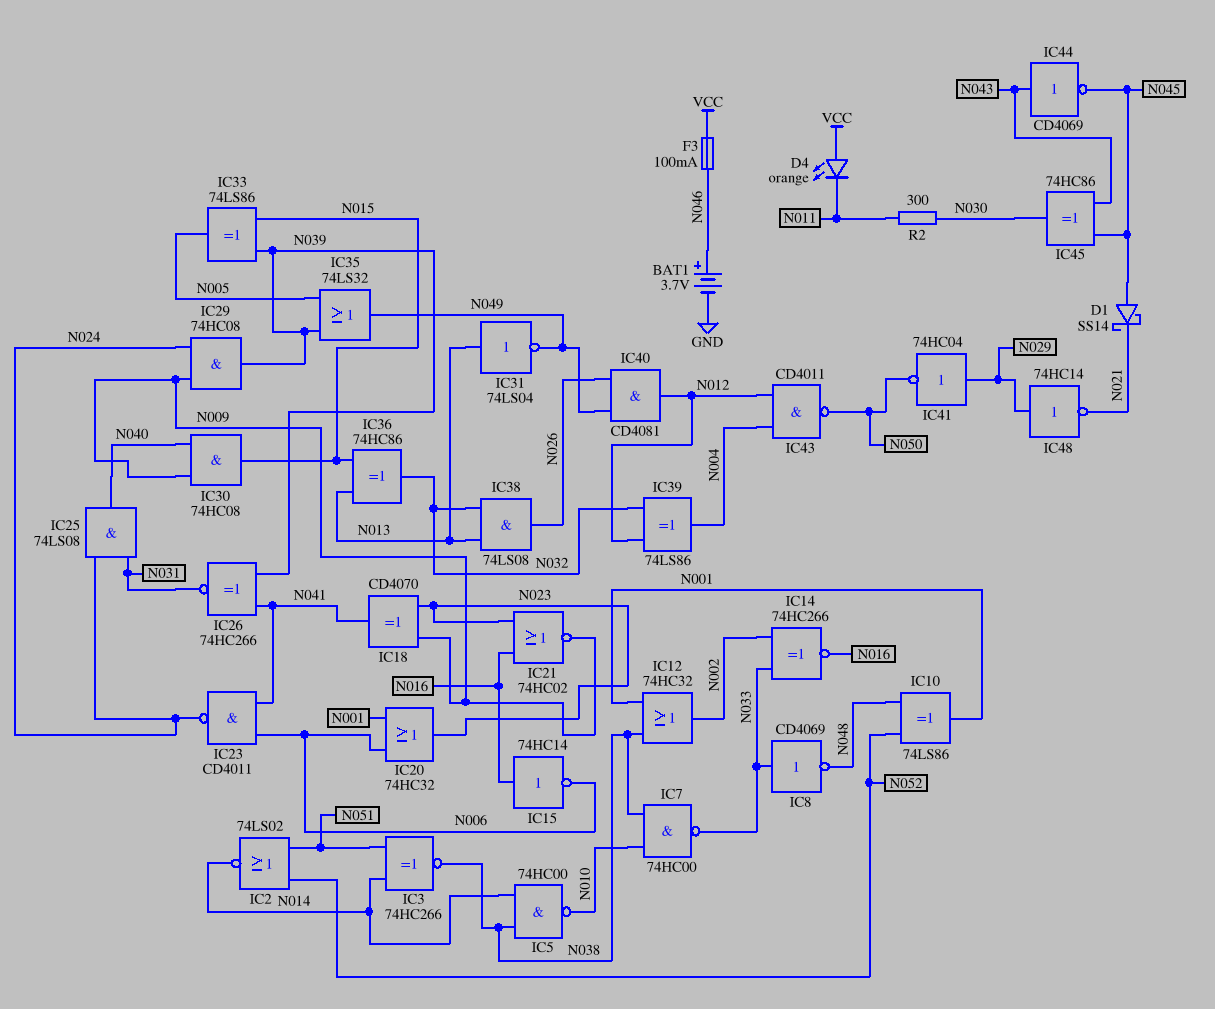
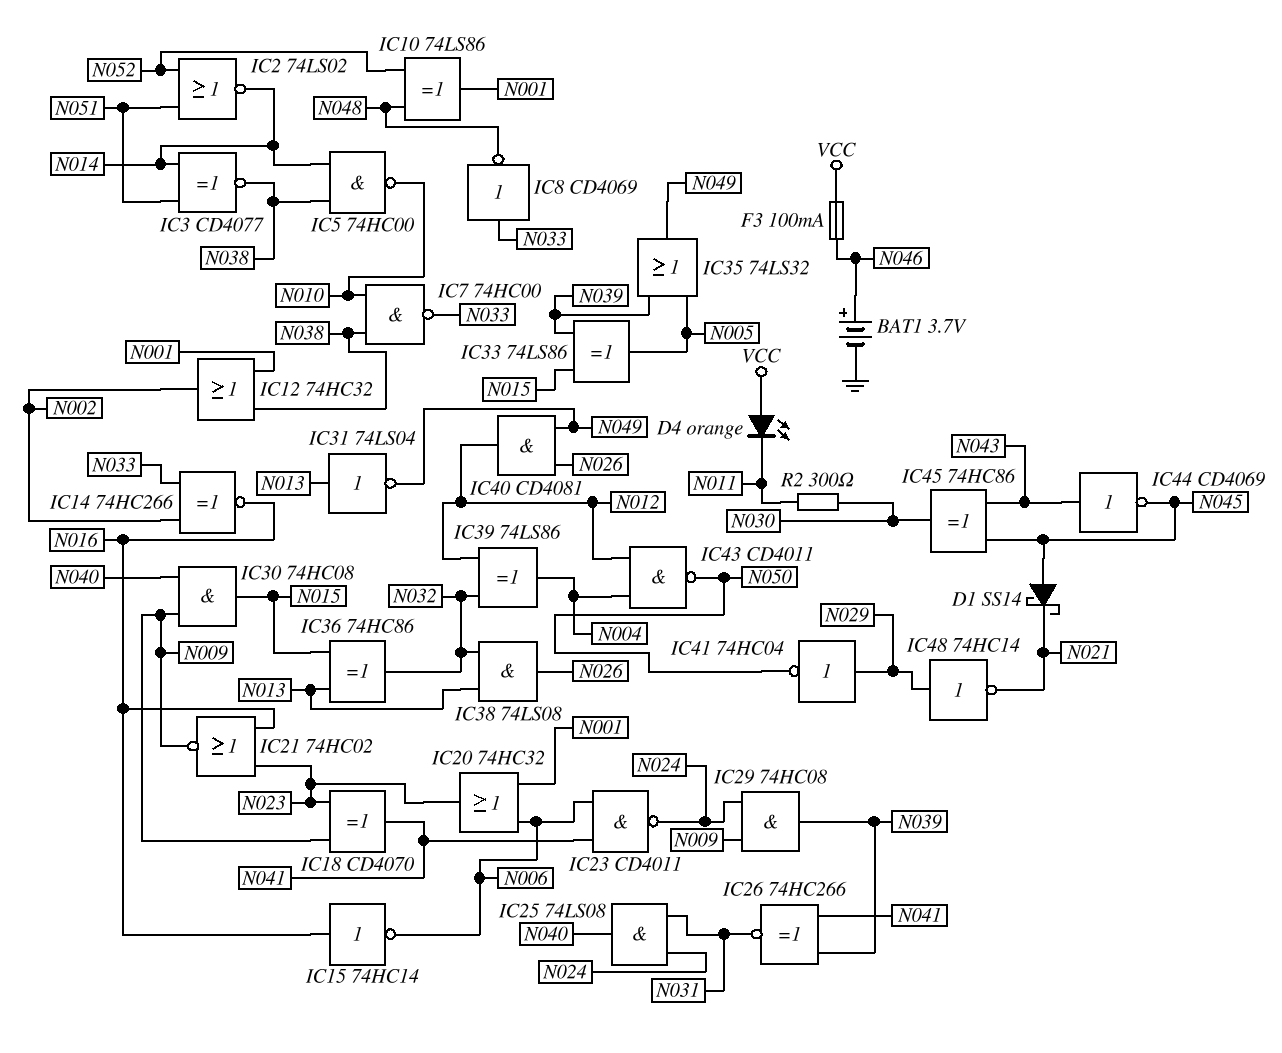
IC3: XNOR 74HC266 (in N014, in N051, out N038) -> XNOR CD4077 (in N014, in N051, out N038)

